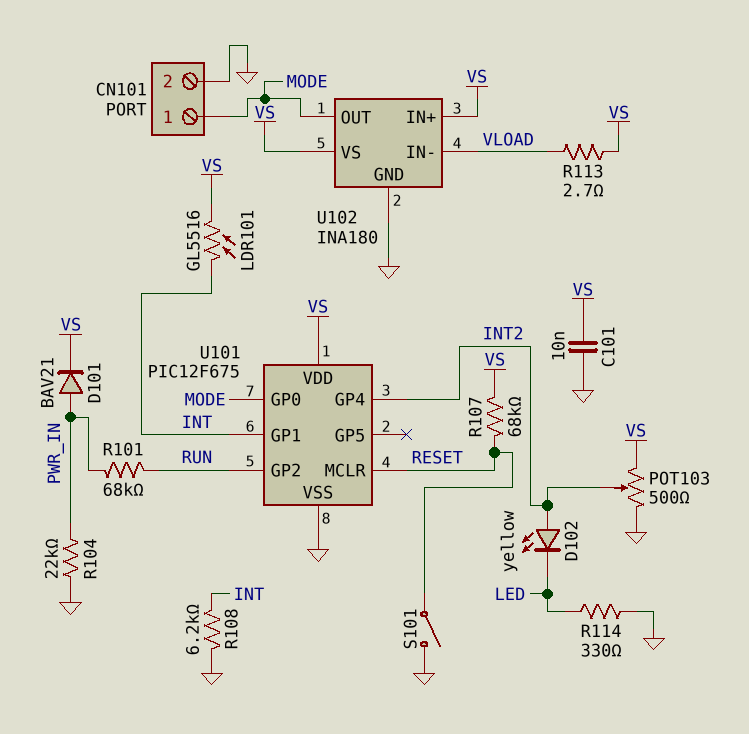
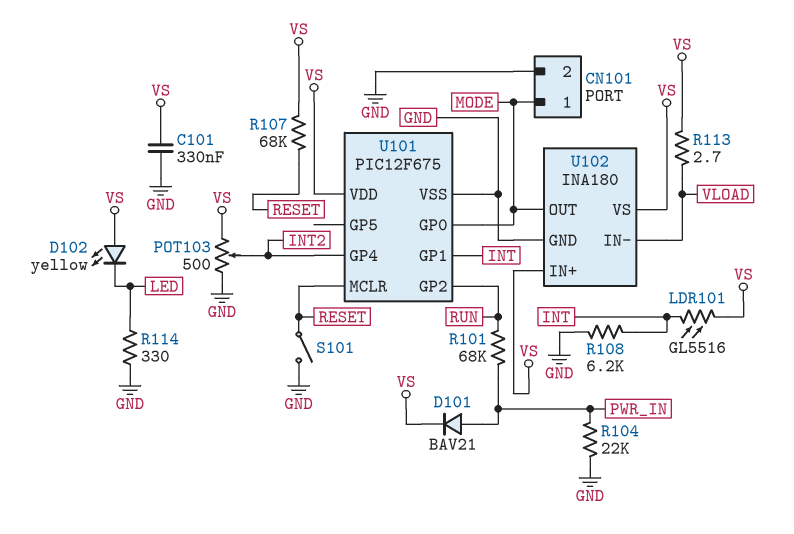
C101: 10nF (GND, VS) -> 330nF (GND, VS)
D102: LED yellow (A INT2, K LED) -> LED yellow (A VS, K LED)

